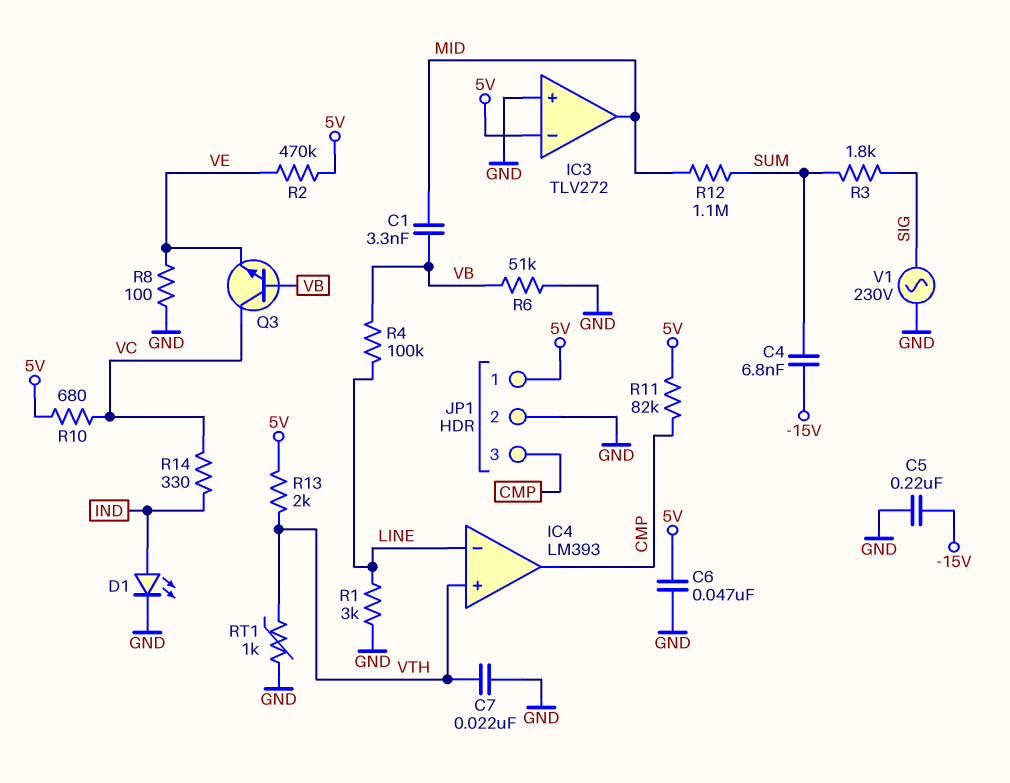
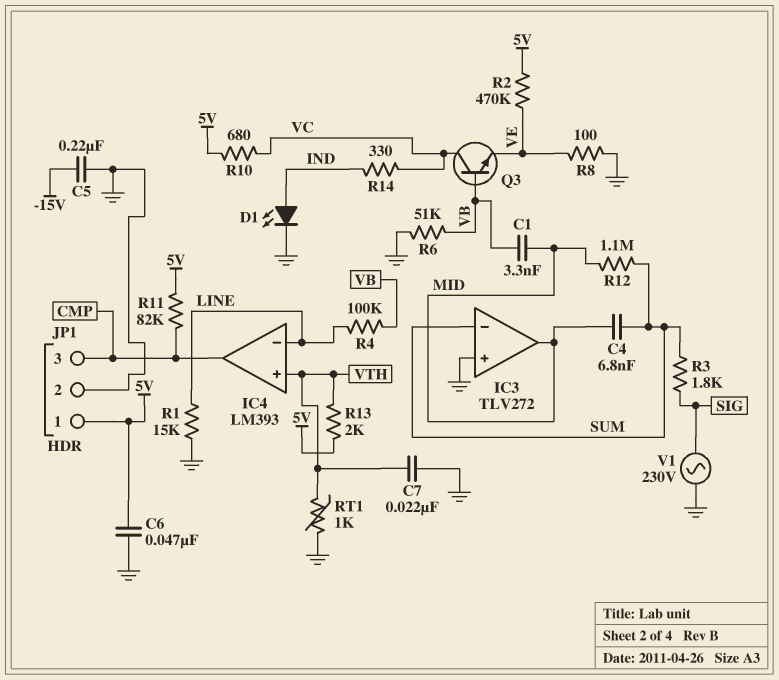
C4: 6.8nF (-15V, SUM) -> 6.8nF (MID, SUM)
IC3 pin in-: 5V -> SUM
R1: 3k (GND, LINE) -> 15k (GND, LINE)

